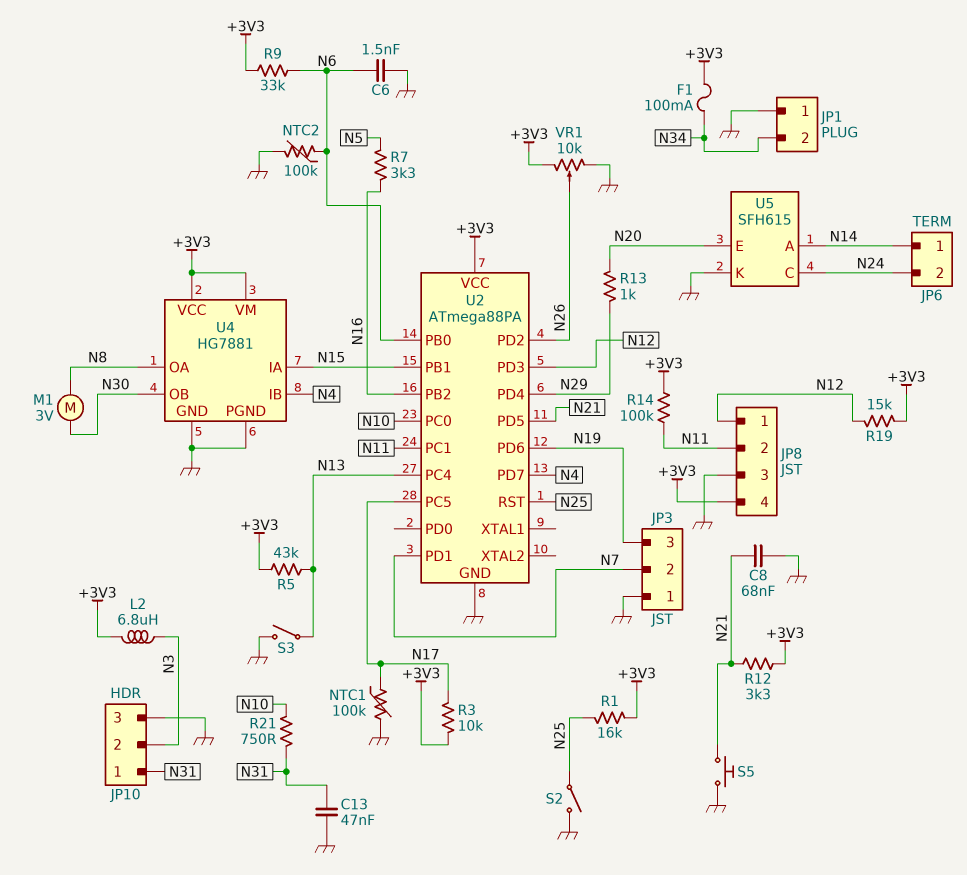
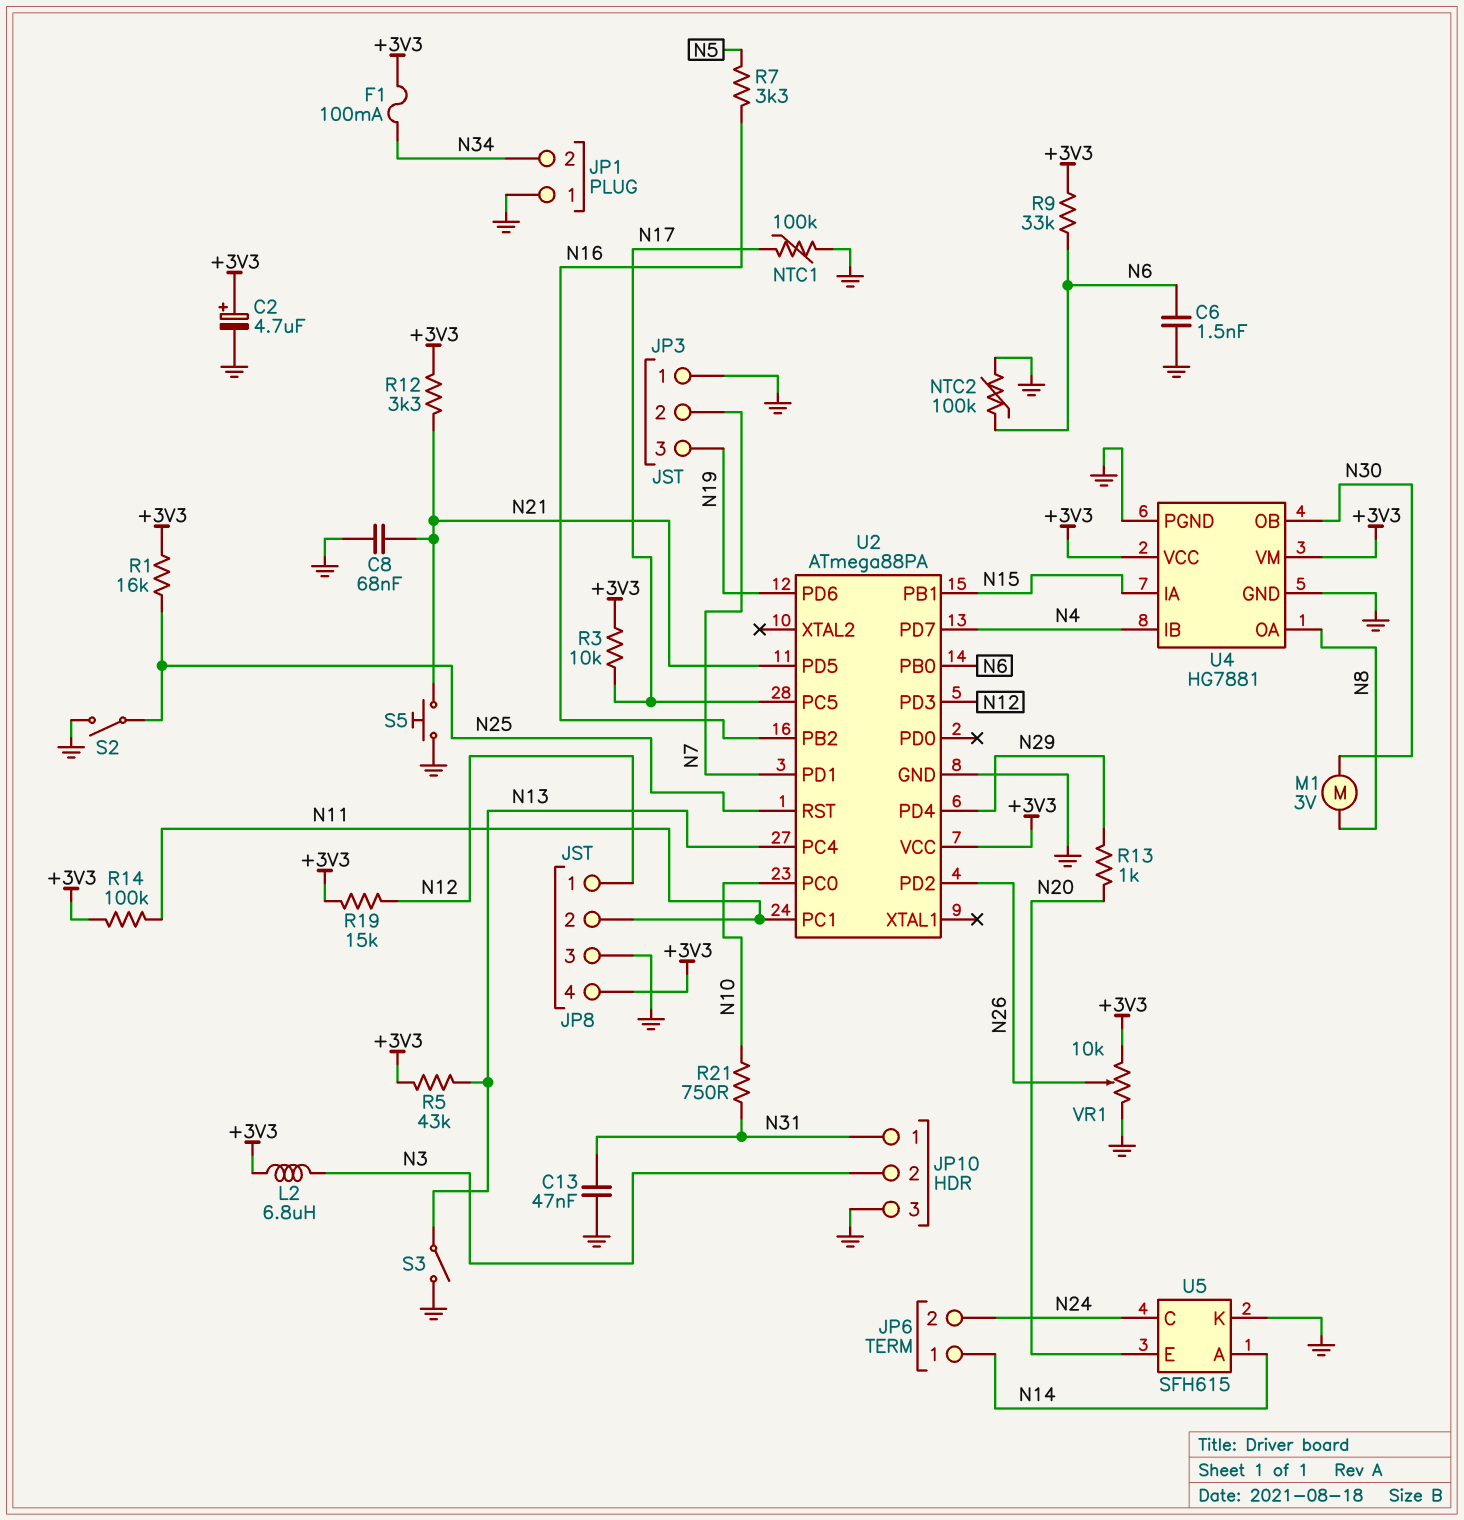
C2: none -> 4.7uF (plus +3V3, minus GND)

